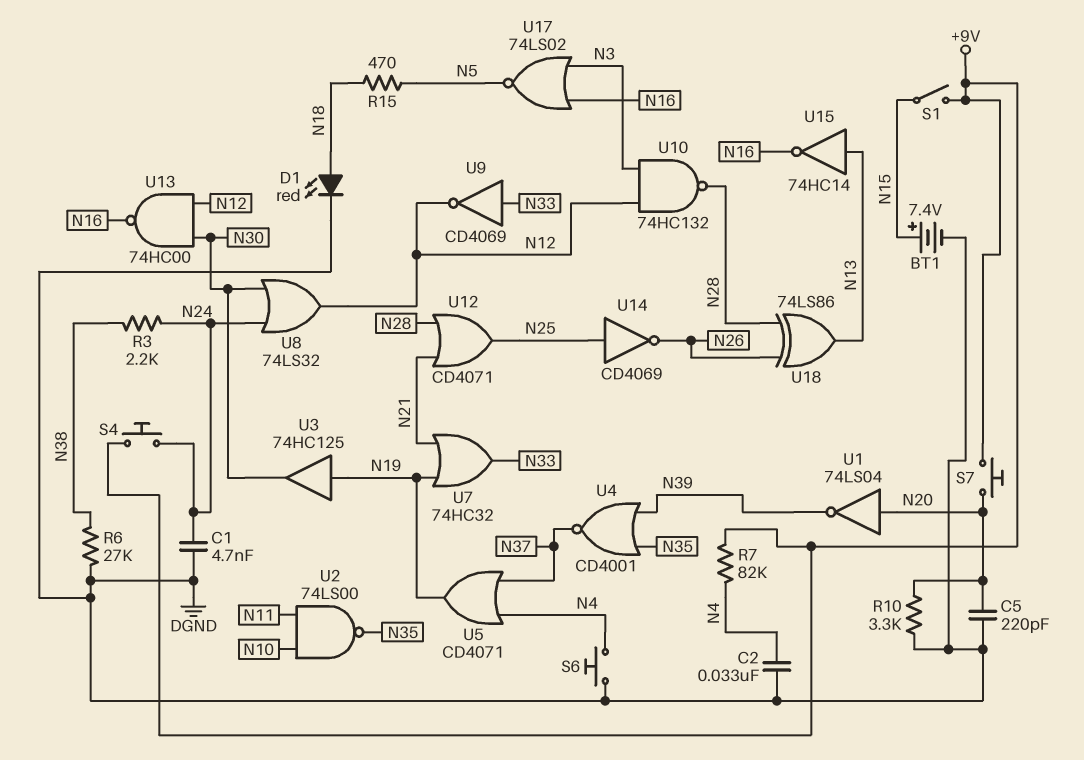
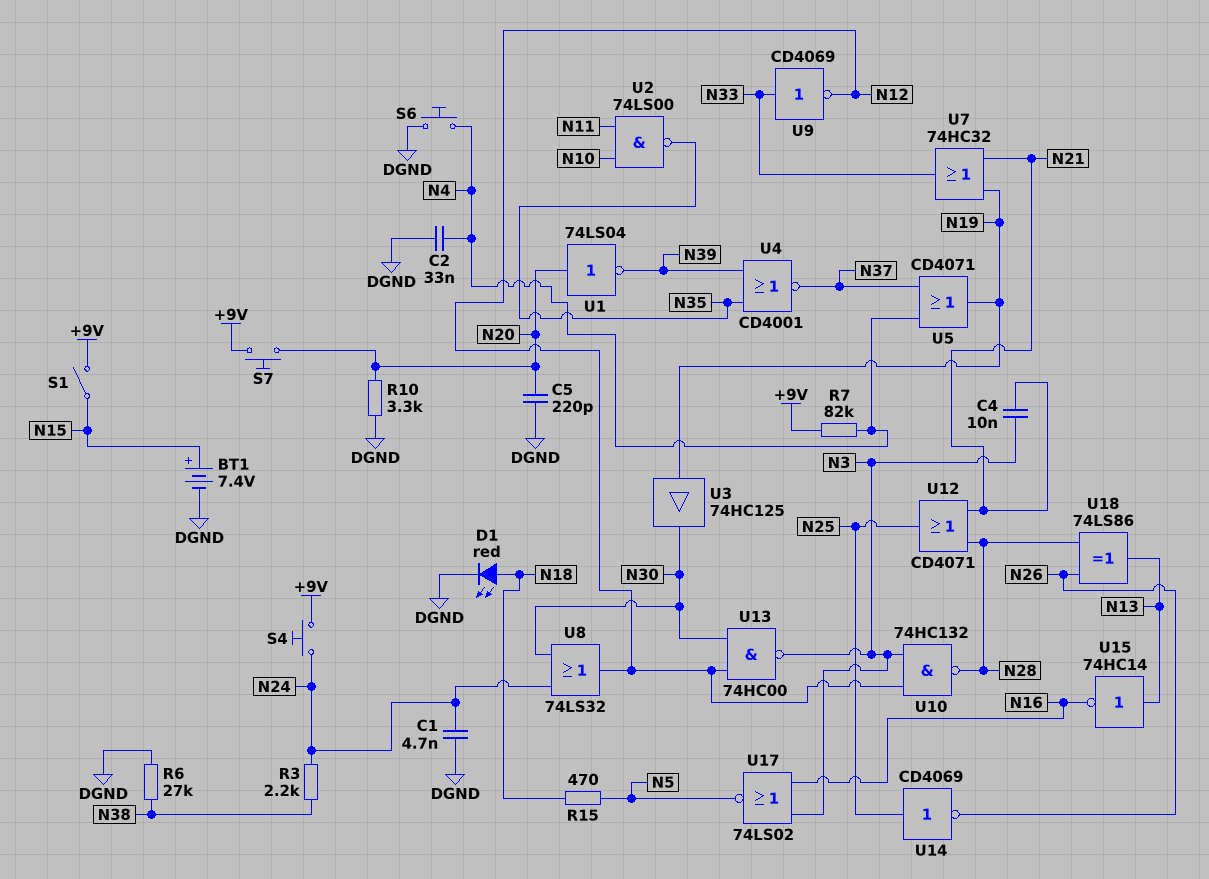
C4: none -> 10nF (N3, N21)
U13: NAND 74HC00 (in N12, in N30, out N16) -> NAND 74HC00 (in N12, in N30, out N3)

